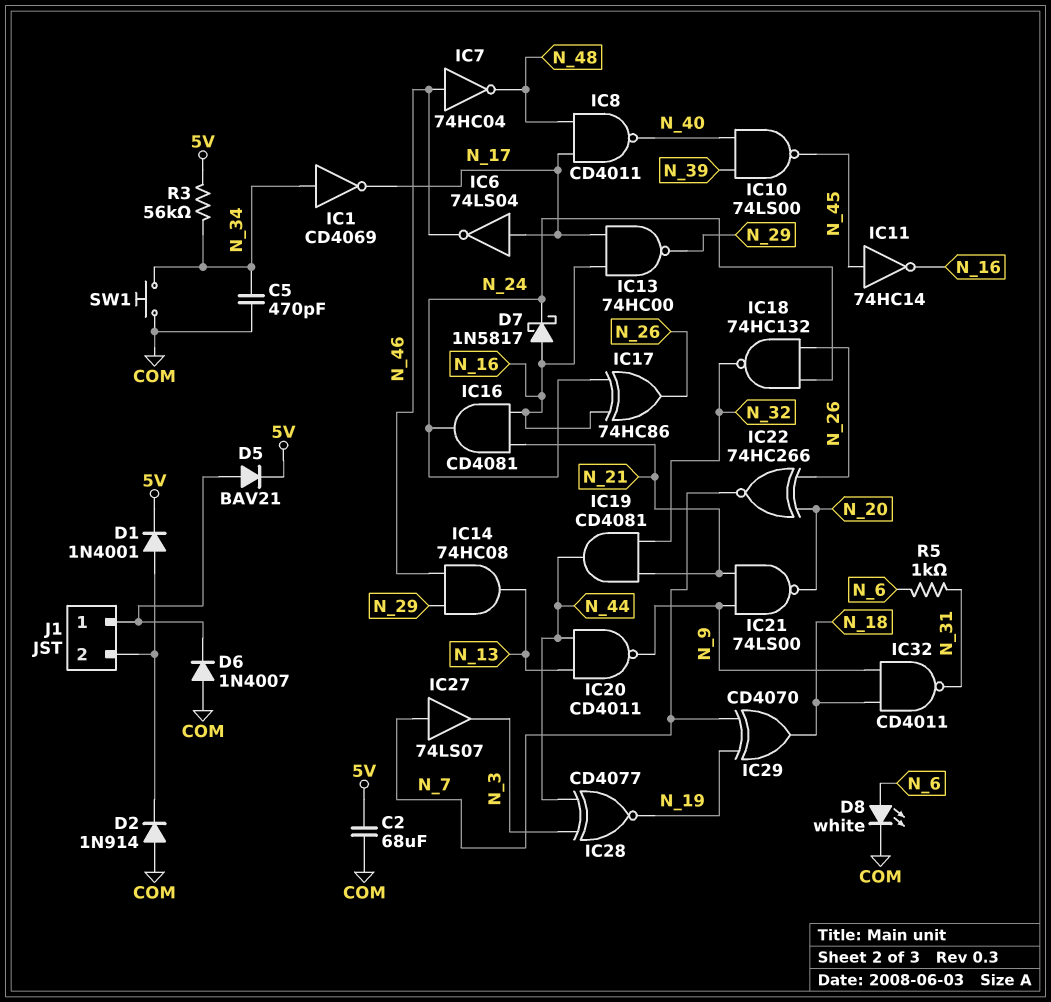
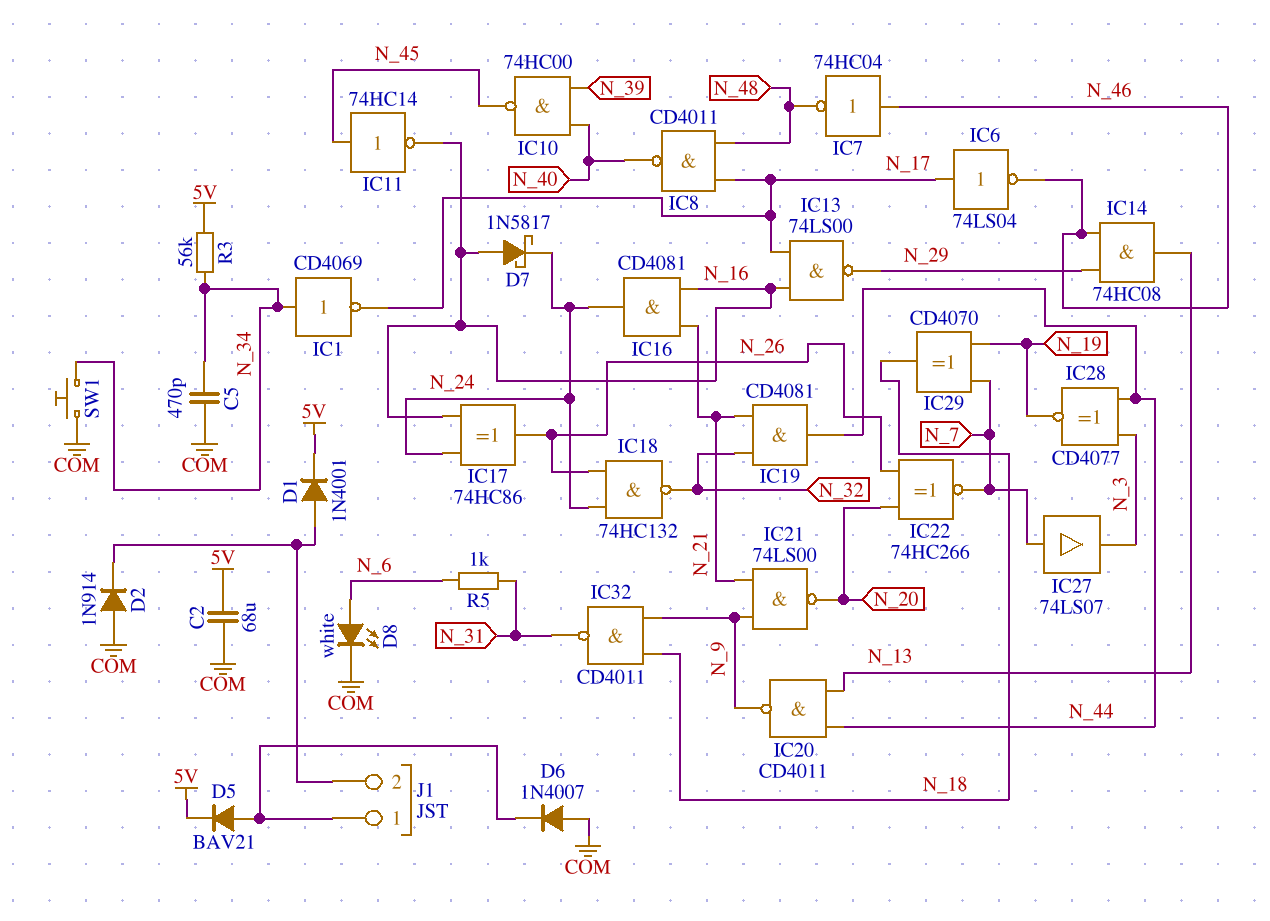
IC10: NAND 74LS00 (in N_39, in N_40, out N_45) -> NAND 74HC00 (in N_39, in N_40, out N_45)
IC13: NAND 74HC00 (in N_16, in N_17, out N_29) -> NAND 74LS00 (in N_16, in N_17, out N_29)

